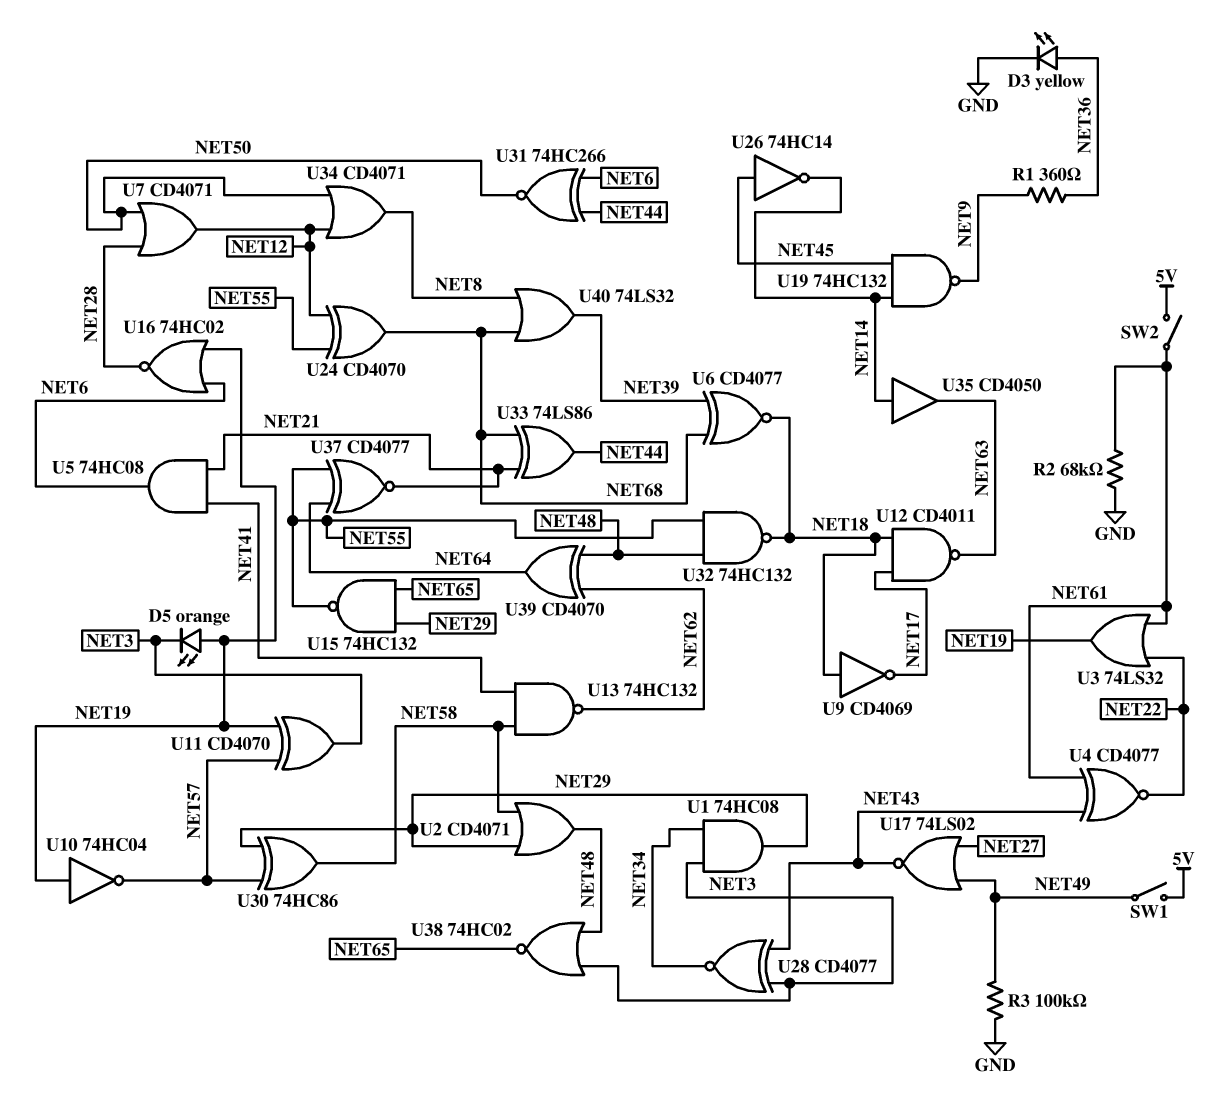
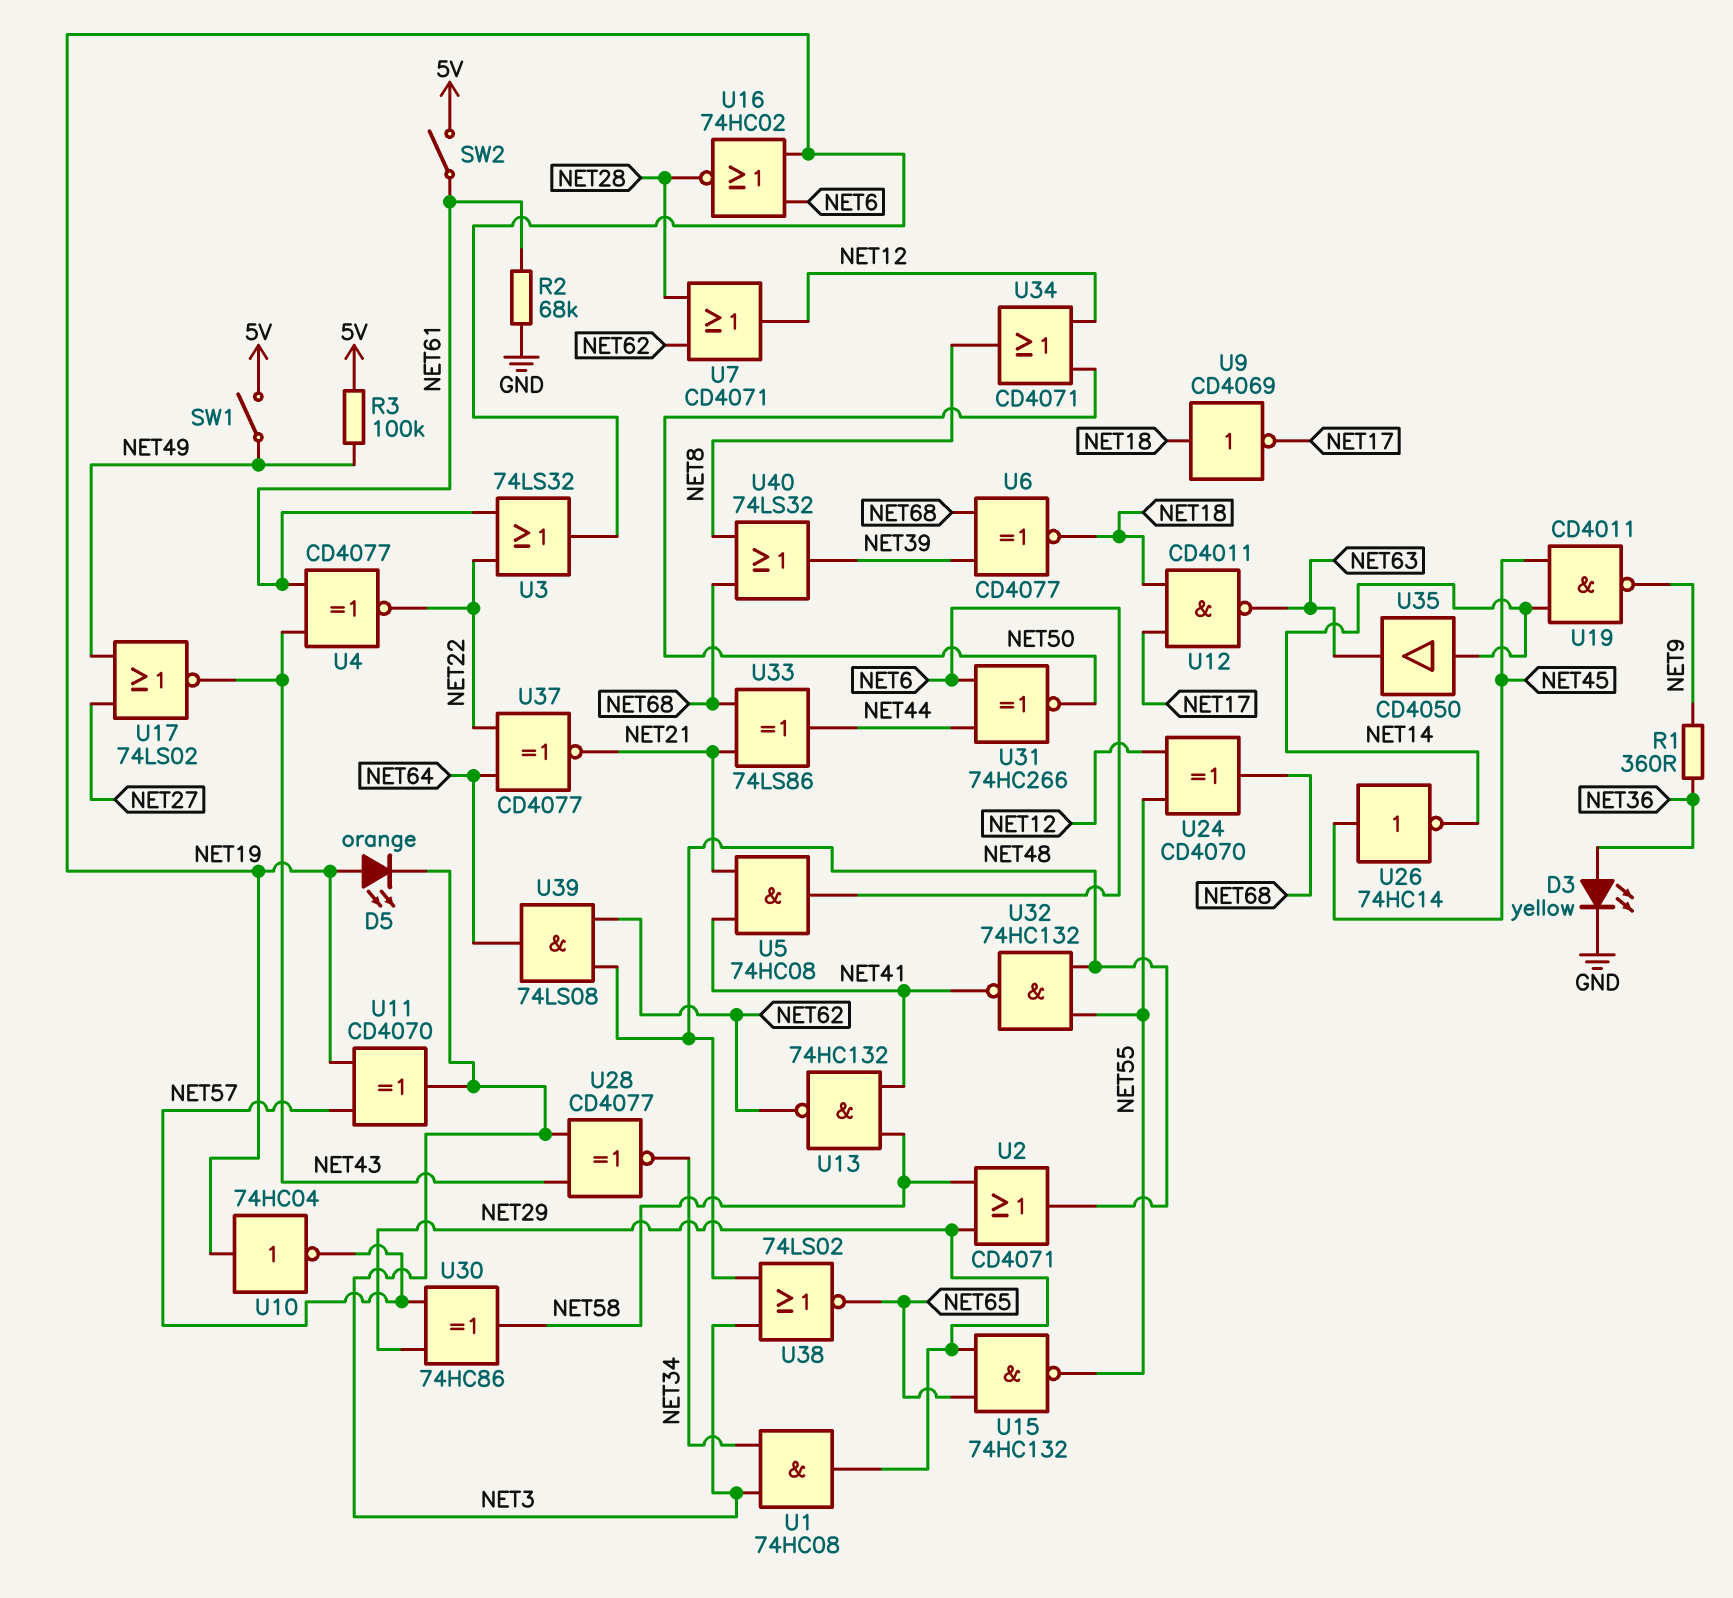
R3: 100k (GND, NET49) -> 100k (5V, NET49)
U7: OR CD4071 (in NET28, in NET50, out NET12) -> OR CD4071 (in NET28, in NET62, out NET12)
U19: NAND 74HC132 (in NET14, in NET45, out NET9) -> NAND CD4011 (in NET14, in NET45, out NET9)
U32: NAND 74HC132 (in NET48, in NET55, out NET18) -> NAND 74HC132 (in NET48, in NET55, out NET41)
U37: XNOR CD4077 (in NET55, in NET64, out NET21) -> XNOR CD4077 (in NET22, in NET64, out NET21)
U38: NOR 74HC02 (in NET3, in NET48, out NET65) -> NOR 74LS02 (in NET3, in NET48, out NET65)
U39: XOR CD4070 (in NET48, in NET62, out NET64) -> AND 74LS08 (in NET48, in NET62, out NET64)

